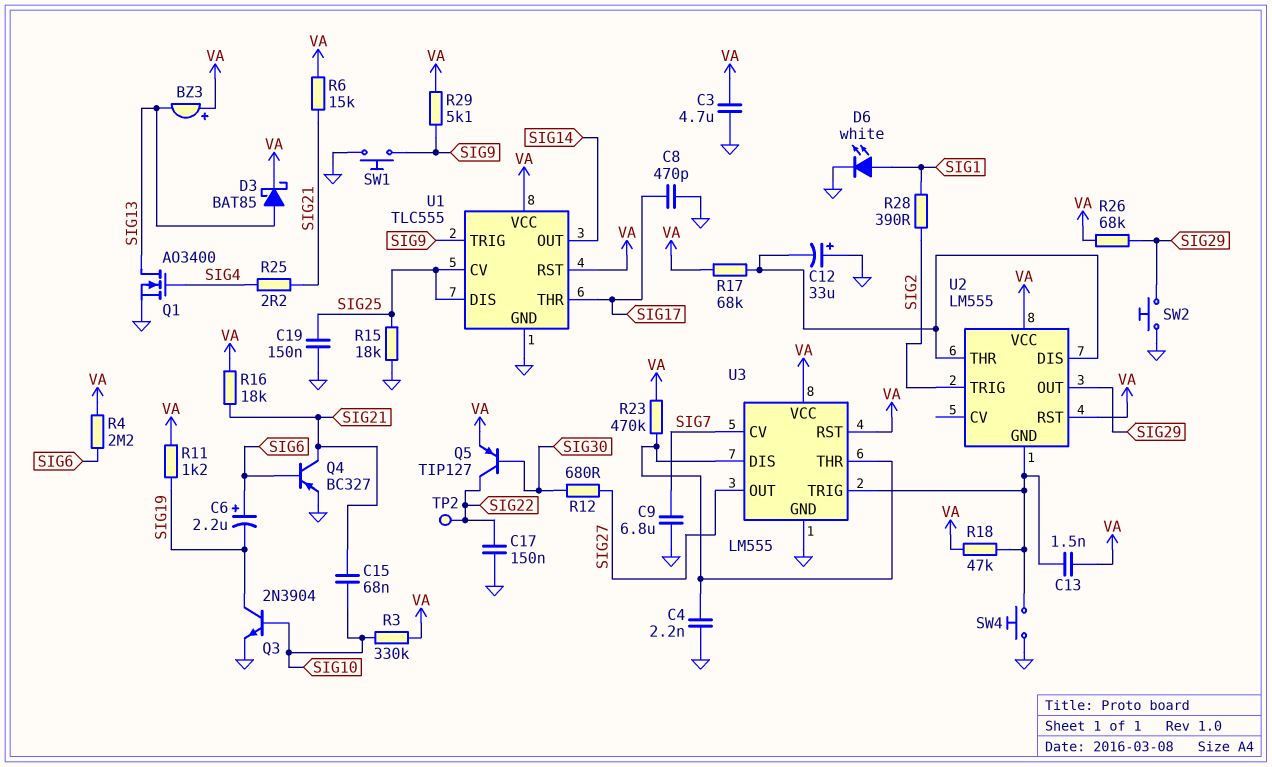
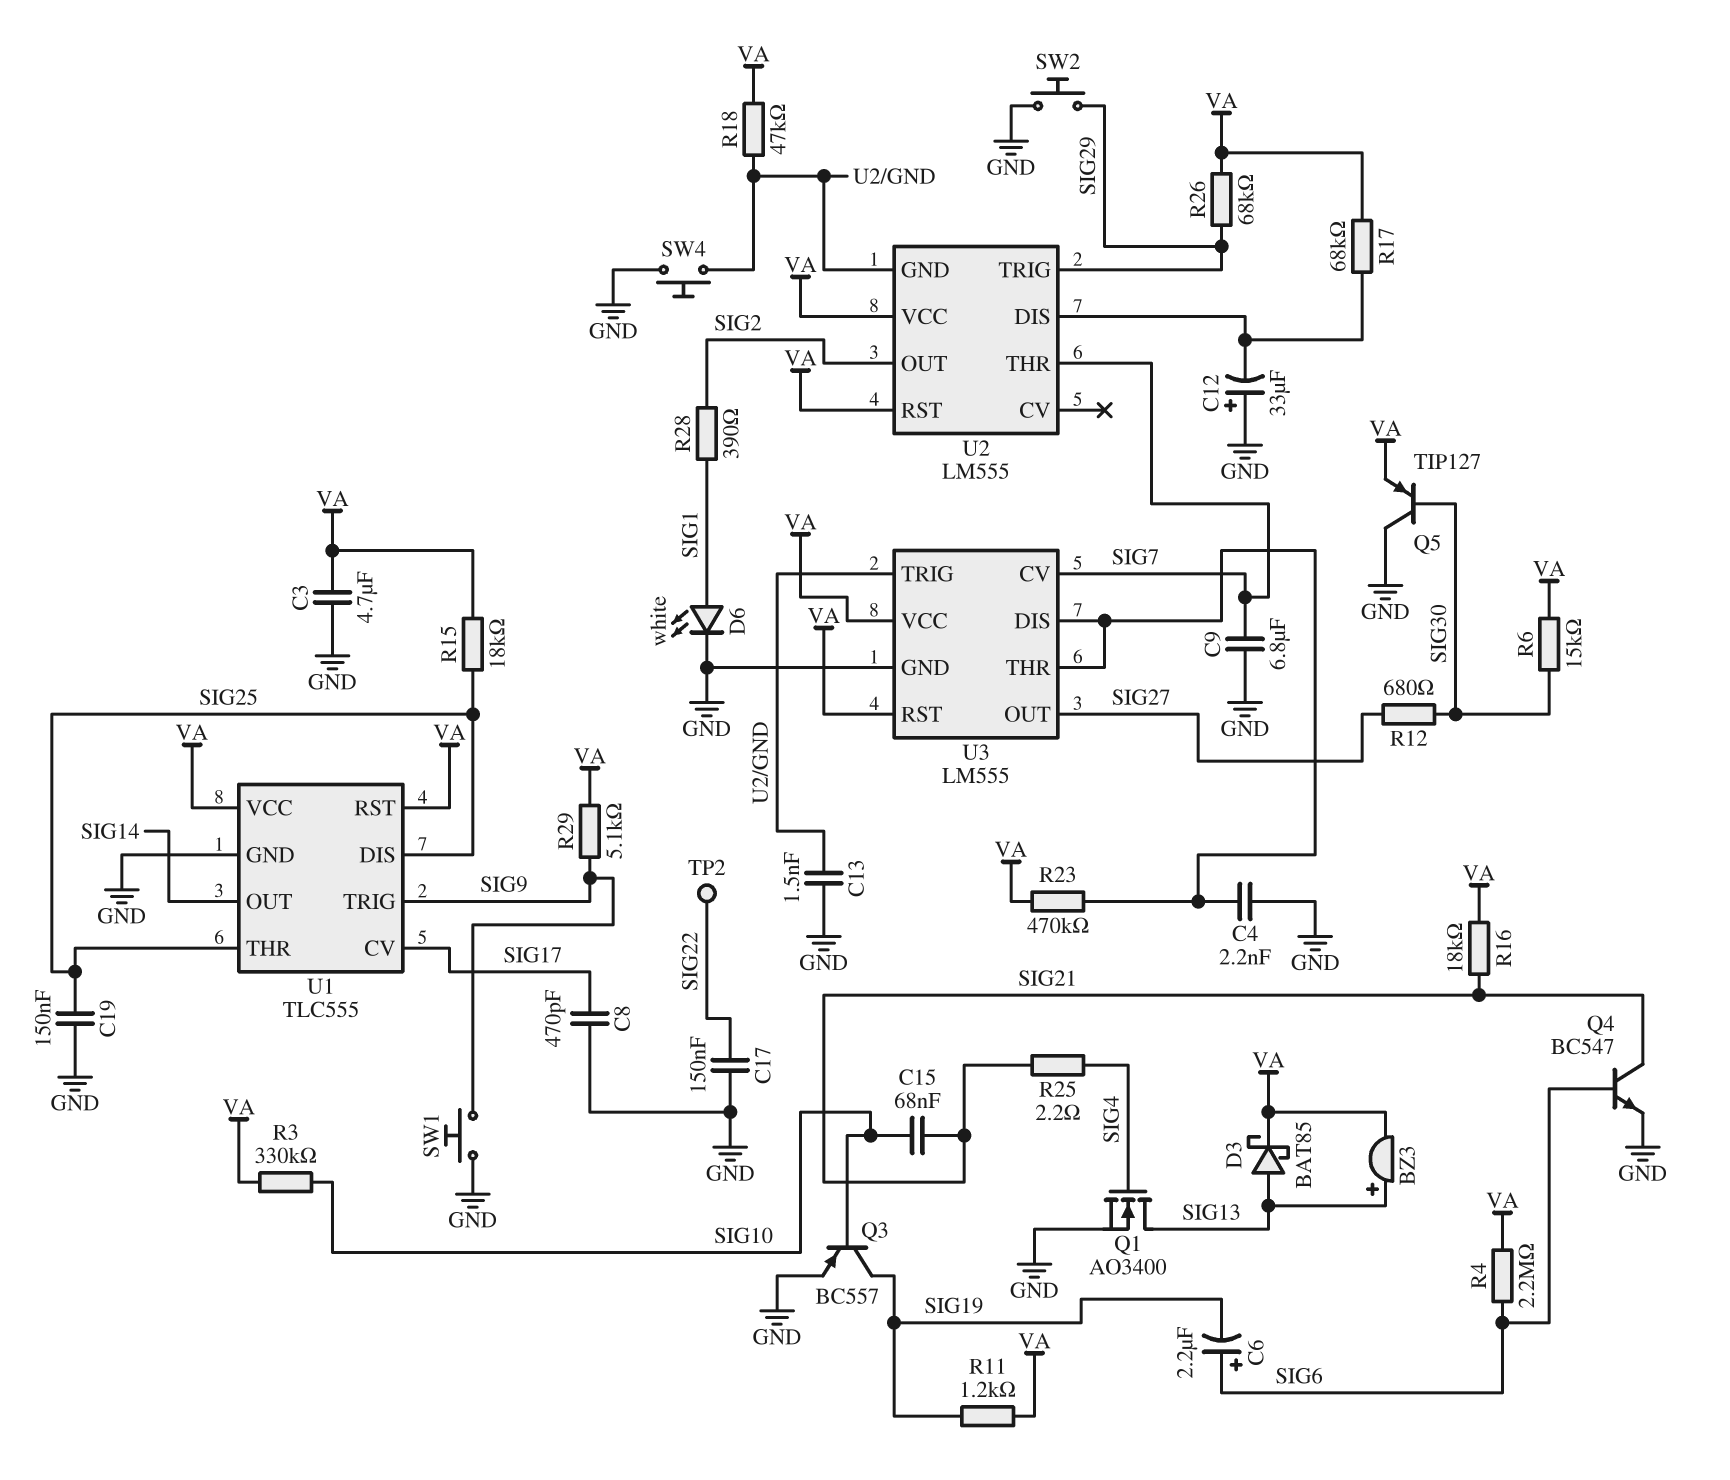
BZ3: buzzer (plus VA, minus SIG13) -> buzzer (plus SIG13, minus VA)
C13: 1.5nF (U2/GND, VA) -> 1.5nF (GND, U2/GND)
Q3: NPN 2N3904 (B SIG10, C SIG19, E GND) -> PNP BC557 (B SIG10, C SIG19, E GND)
Q4: PNP BC327 (B SIG6, C SIG21, E GND) -> NPN BC547 (B SIG6, C SIG21, E GND)
Q5: PNP TIP127 (B SIG30, C SIG22, E VA) -> PNP TIP127 (B SIG30, C GND, E VA)
R6: 15k (SIG21, VA) -> 15k (SIG30, VA)
R15: 18k (GND, SIG25) -> 18k (SIG25, VA)
U1 pin CV: SIG25 -> SIG17
U1 pin THR: SIG17 -> SIG25
U2 pin OUT: SIG29 -> SIG2
U2 pin THR: U2/DIS -> SIG7
U2 pin TRIG: SIG2 -> SIG29

